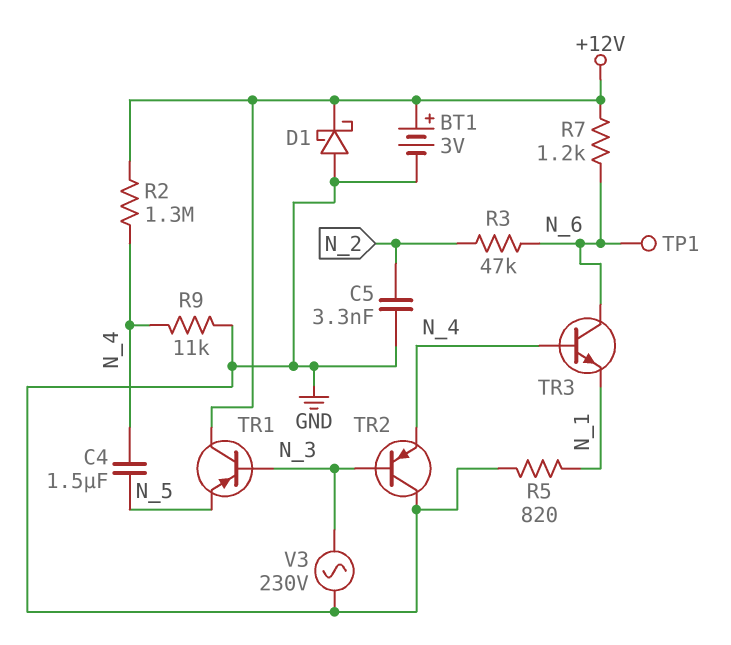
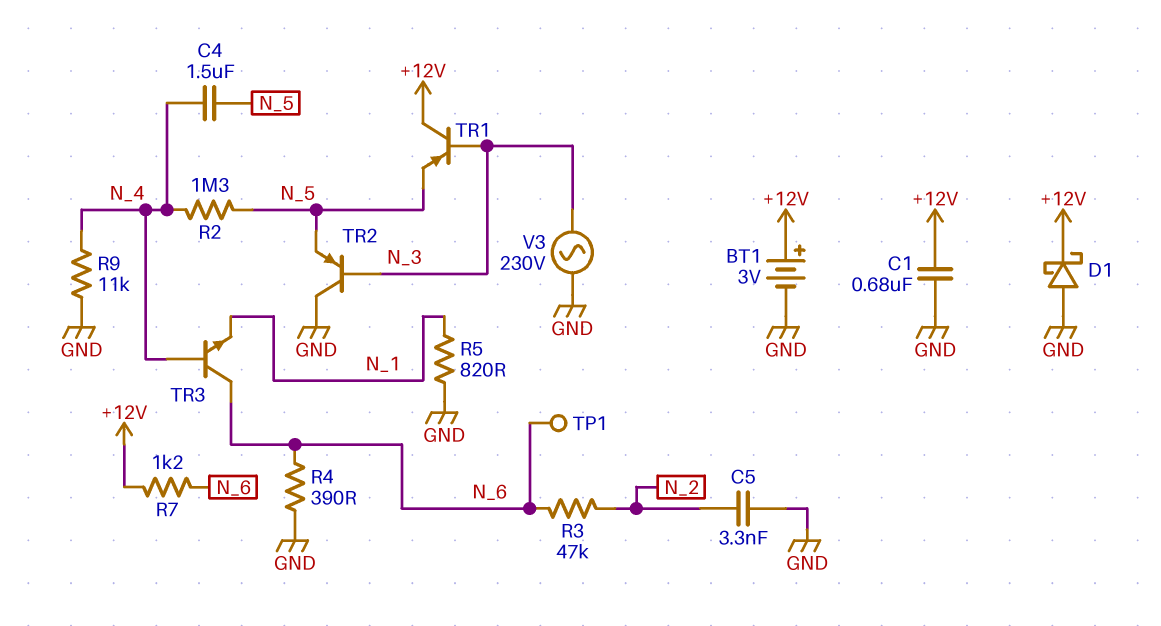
C1: none -> 680nF (+12V, GND)
R2: 1.3M (+12V, N_4) -> 1.3M (N_4, N_5)
R4: none -> 390 (GND, N_6)
TR2: PNP (B N_3, C GND, E N_4) -> PNP (B N_3, C GND, E N_5)

